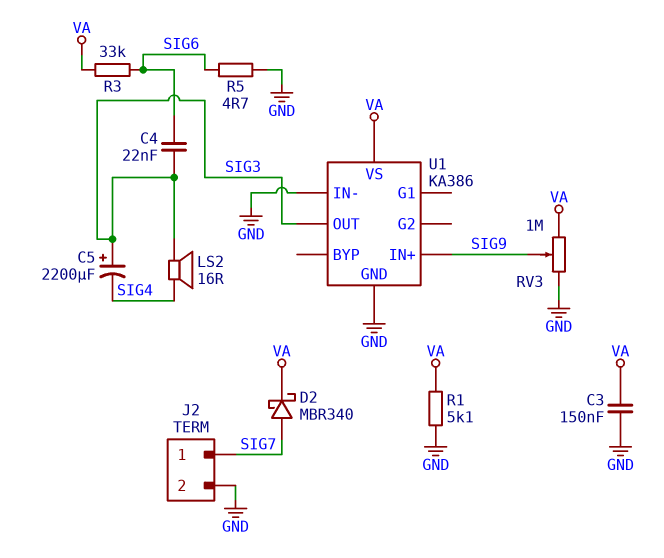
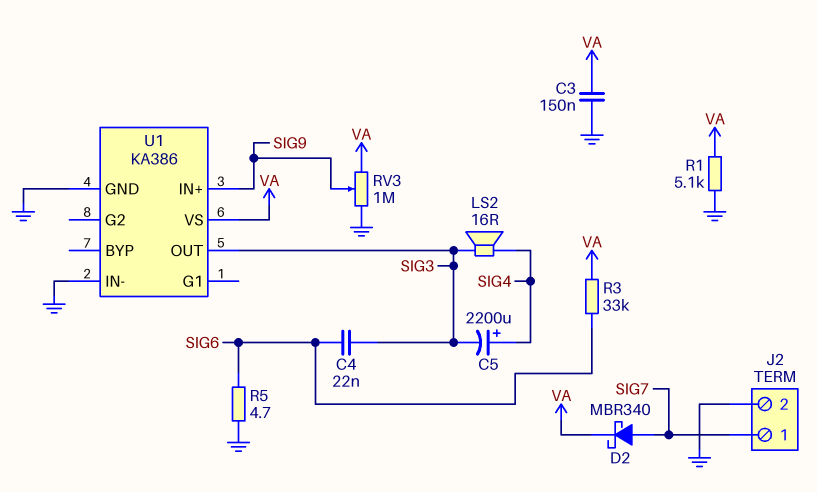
C5: 2200uF (plus SIG3, minus SIG4) -> 2200uF (plus SIG4, minus SIG3)

